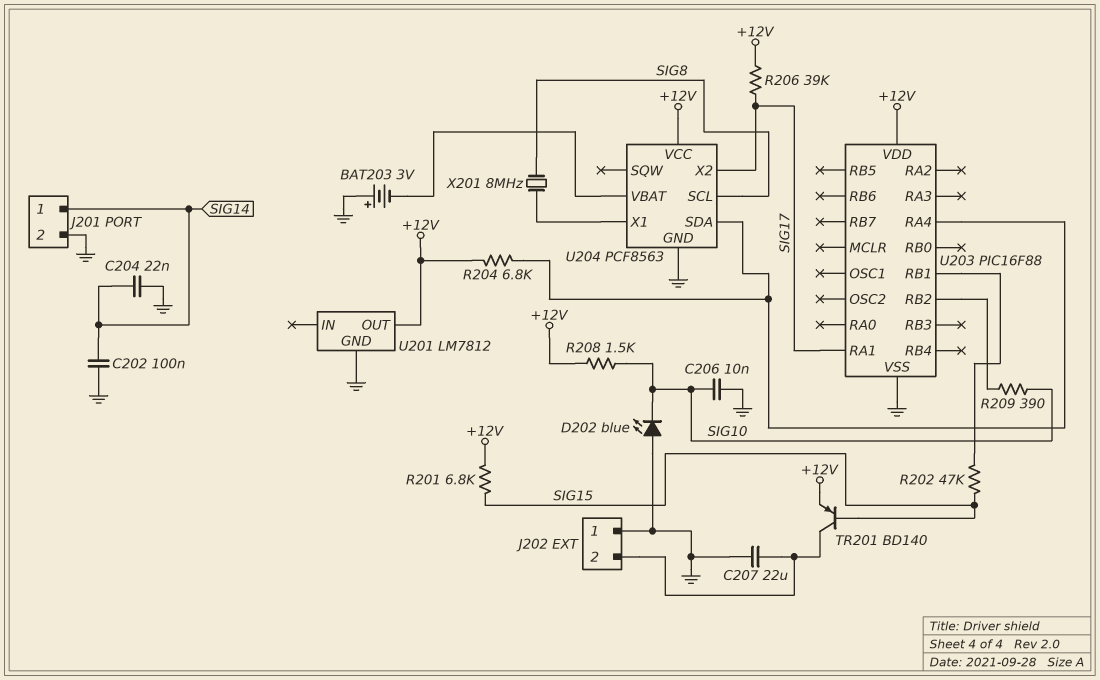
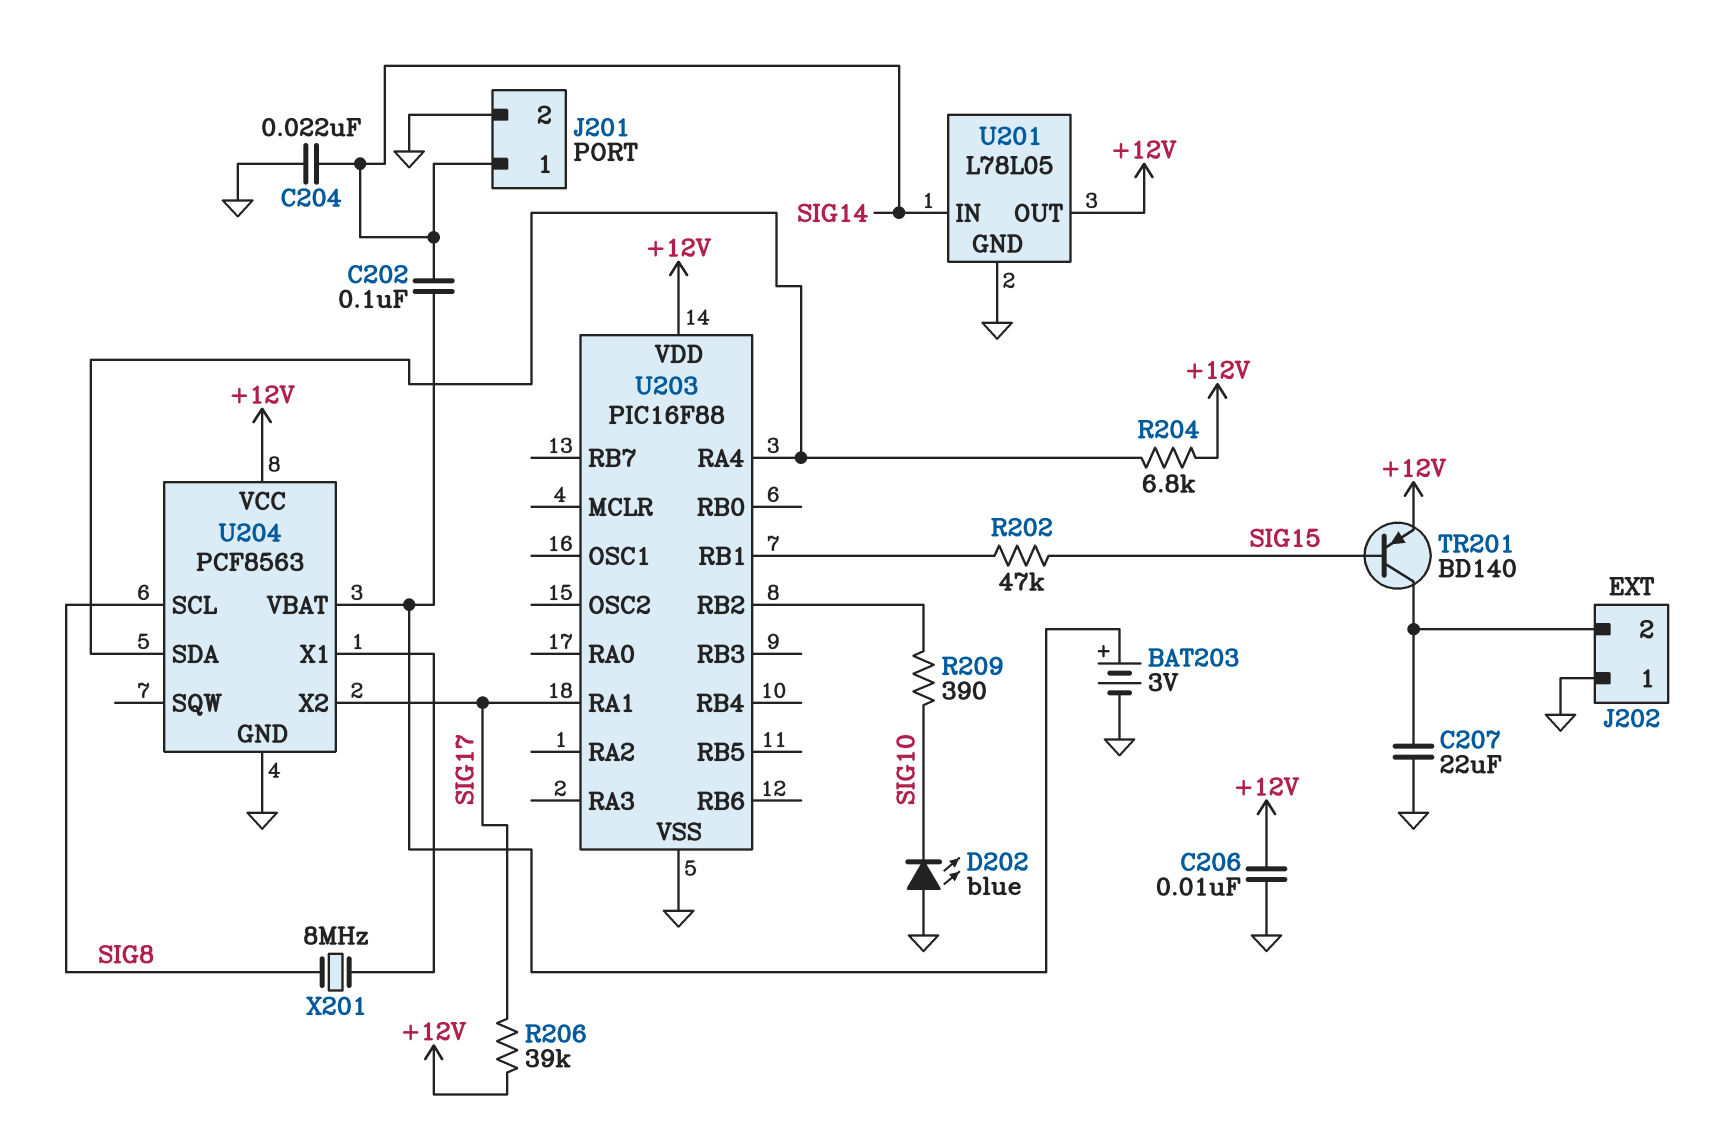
BAT203: 3V (plus GND, minus U204/VBAT) -> 3V (plus U204/VBAT, minus GND)
C202: 100nF (GND, SIG14) -> 100nF (SIG14, U204/VBAT)
C206: 10nF (GND, SIG10) -> 10nF (+12V, GND)
R201: 6.8k (+12V, SIG15) -> none
R208: 1.5k (+12V, SIG10) -> none
U201: LM7812 -> L78L05
U201 pin IN: none -> SIG14

